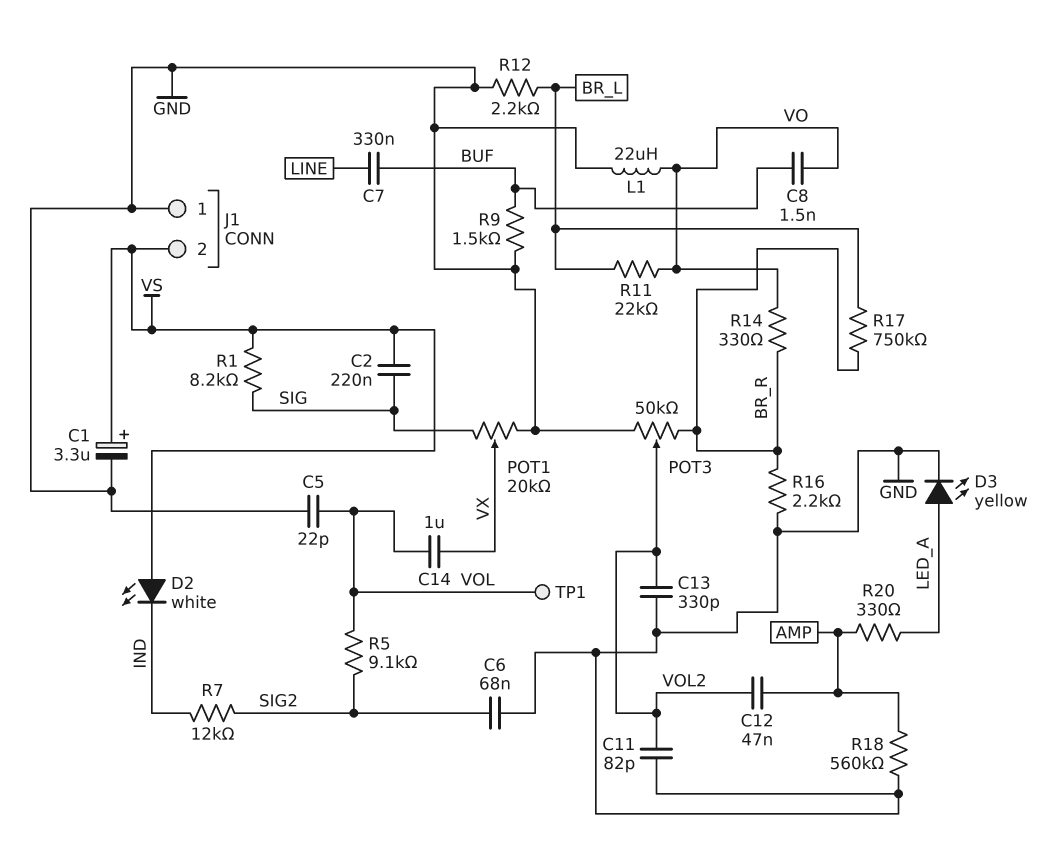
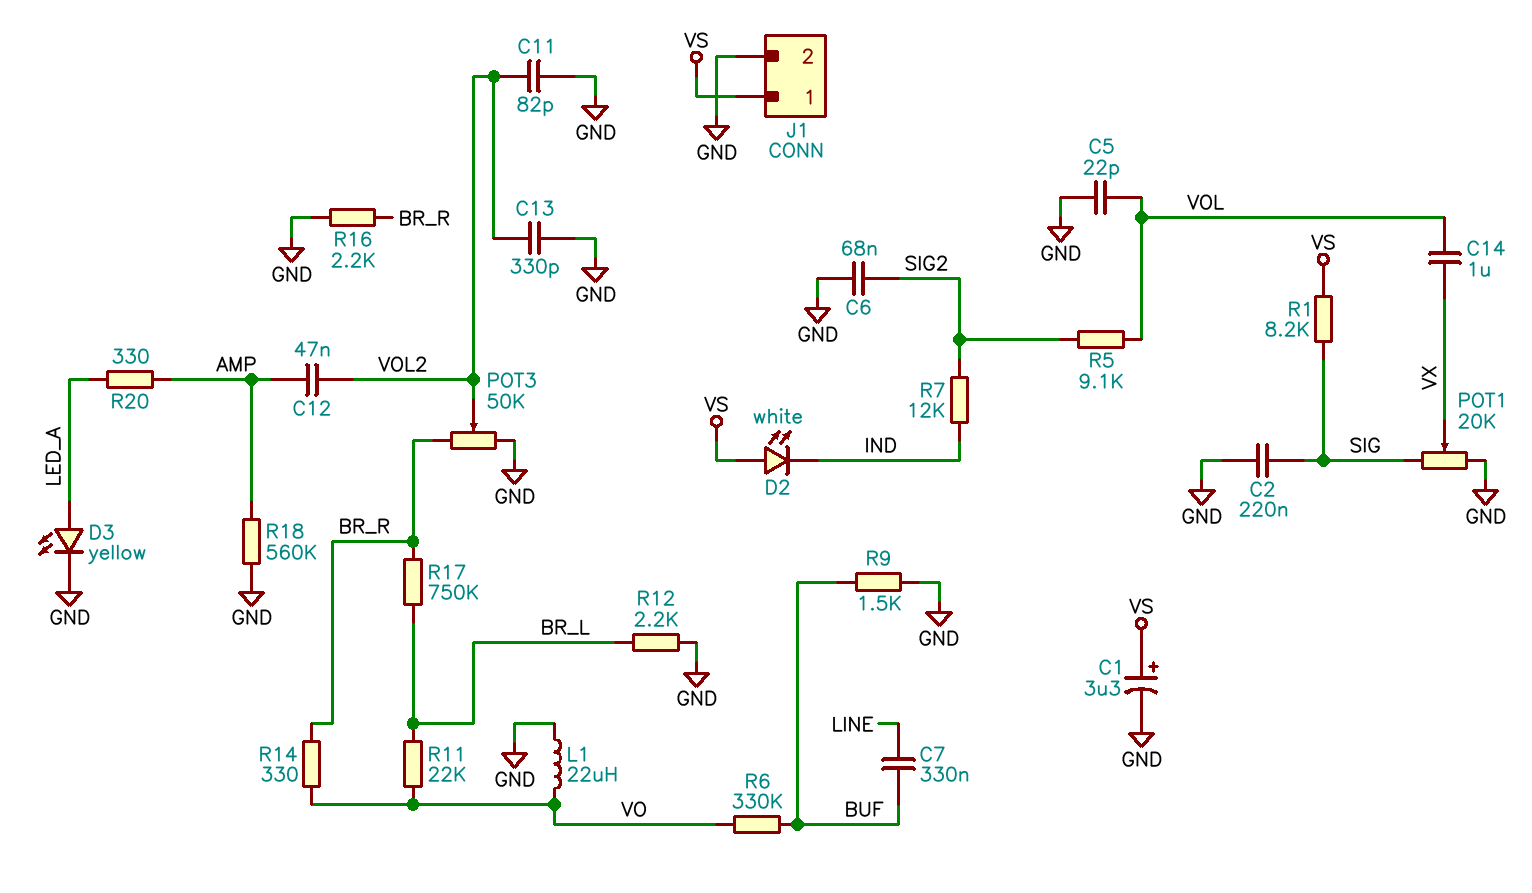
C2: 220nF (SIG, VS) -> 220nF (GND, SIG)
C8: 1.5nF (BUF, VO) -> none
J1 pin 1: GND -> VS
J1 pin 2: VS -> GND
R6: none -> 330k (BUF, VO)
TP1: test point (VOL) -> none

